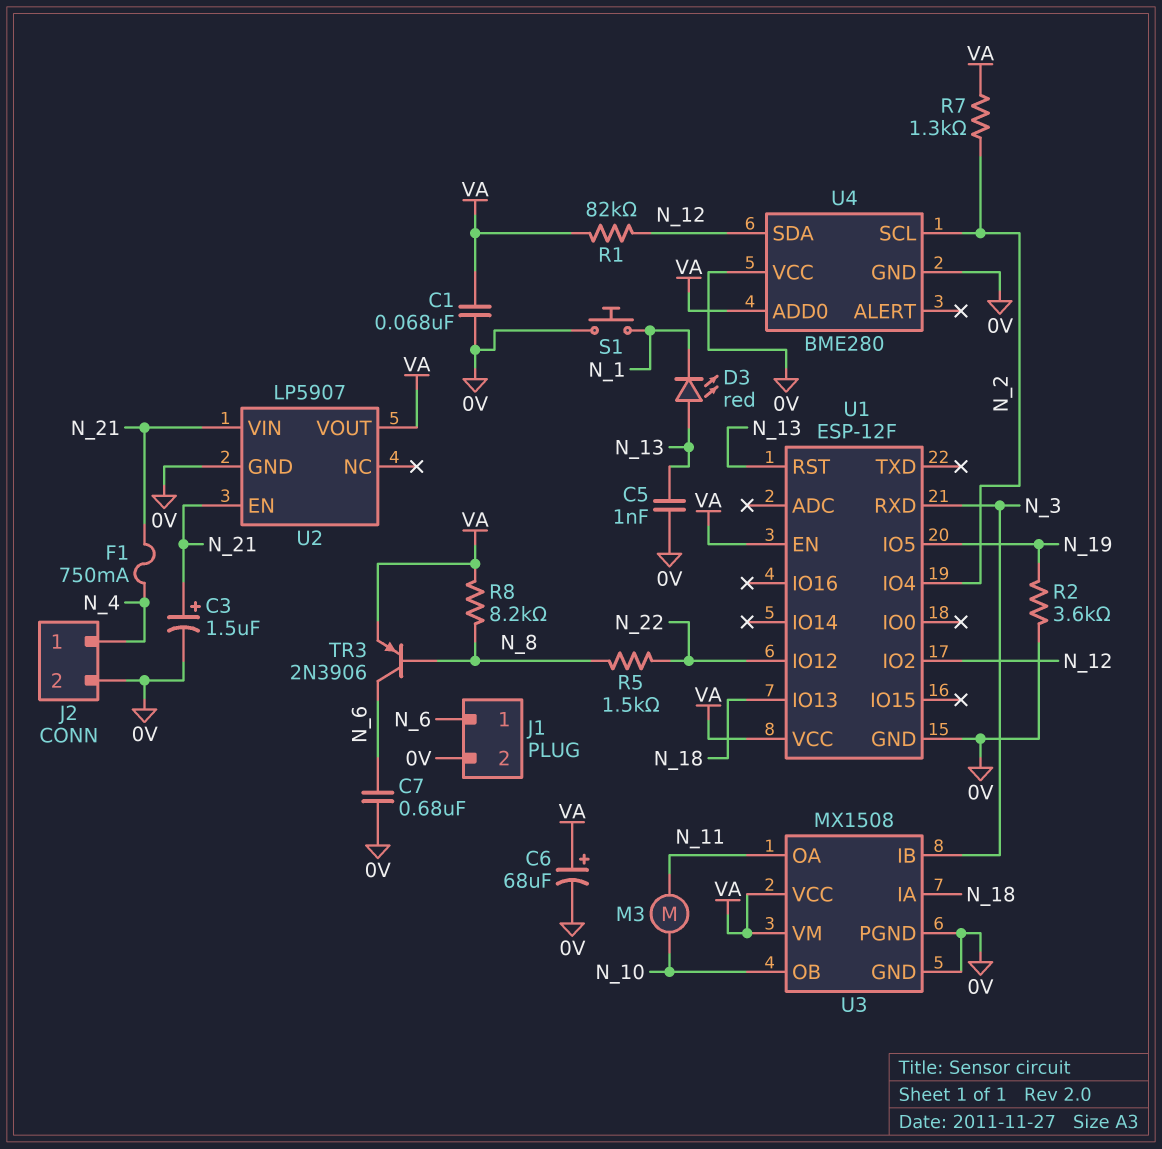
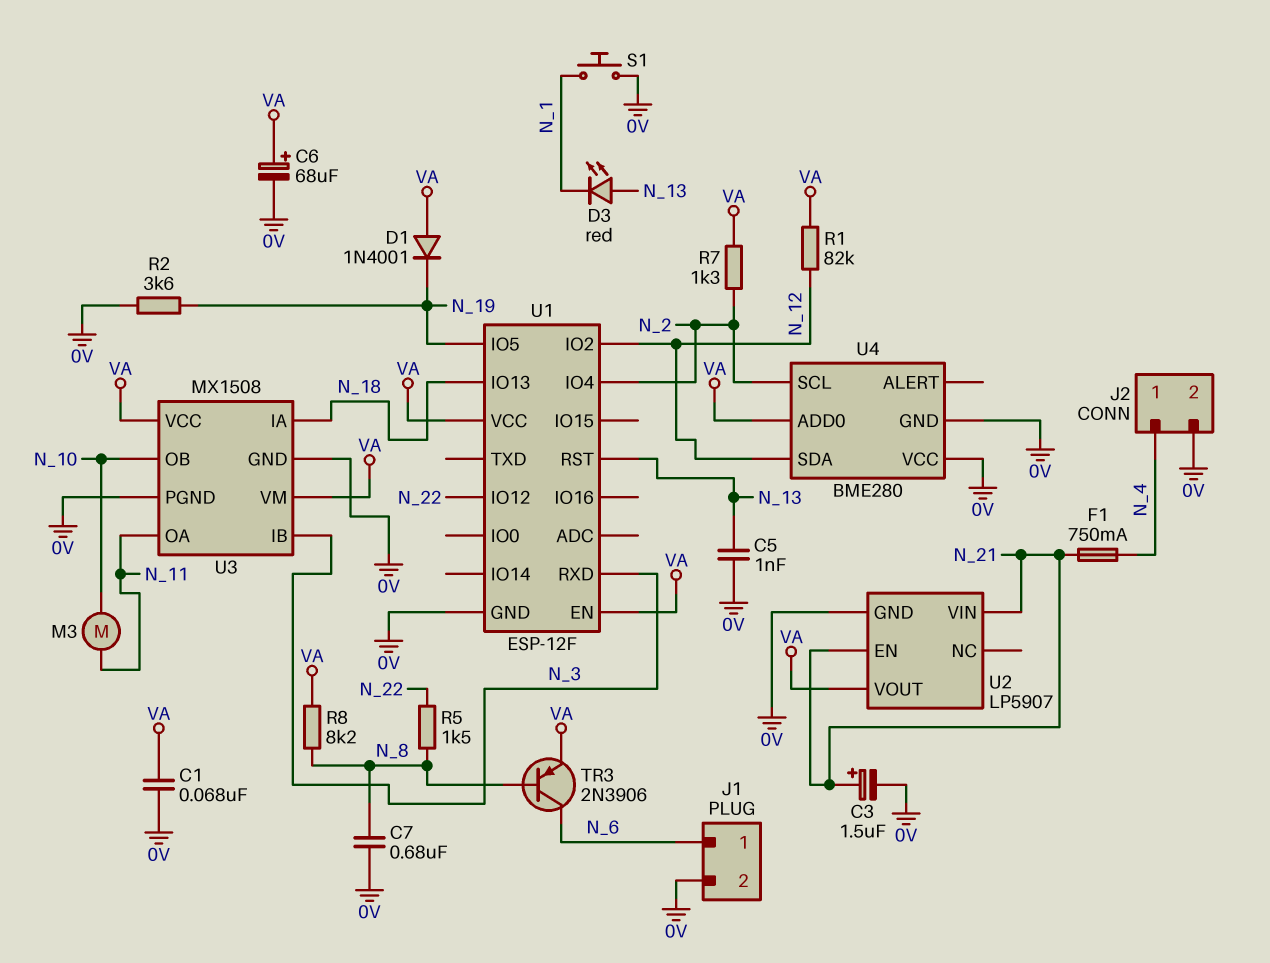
C7: 680nF (0V, N_6) -> 680nF (0V, N_8)
D1: none -> diode 1N4001 (A VA, K N_19)

